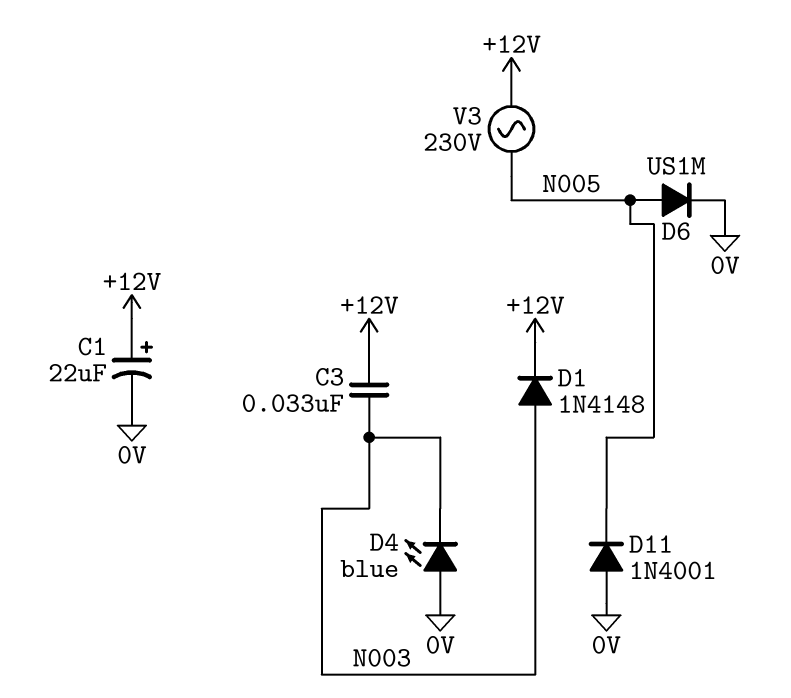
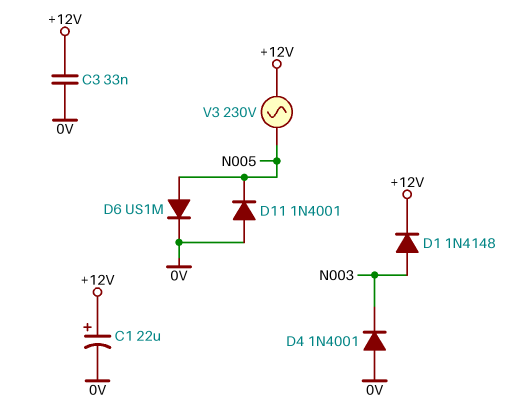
C3: 33nF (+12V, N003) -> 33nF (+12V, 0V)
D4: LED blue (A 0V, K N003) -> diode 1N4001 (A 0V, K N003)

